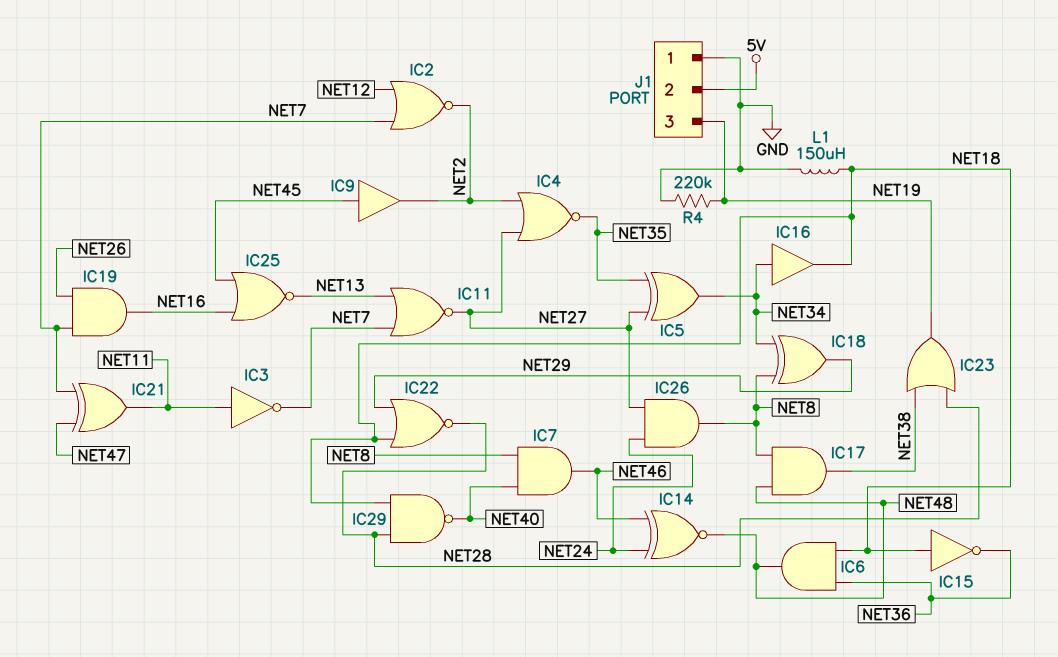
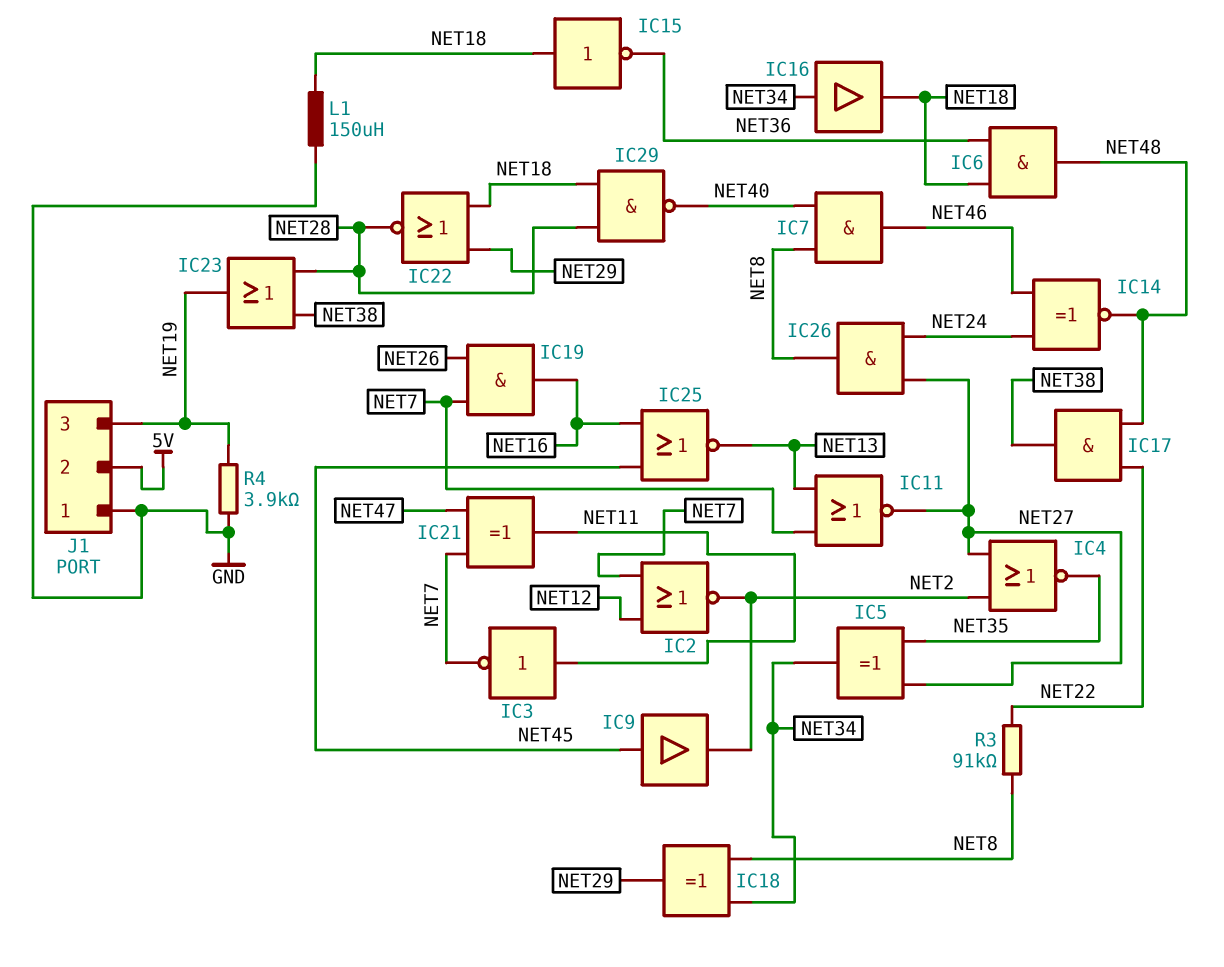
IC17: AND (in NET8, in NET48, out NET38) -> AND (in NET22, in NET48, out NET38)
R3: none -> 91k (NET8, NET22)
R4: 220k (GND, NET19) -> 3.9k (GND, NET19)

